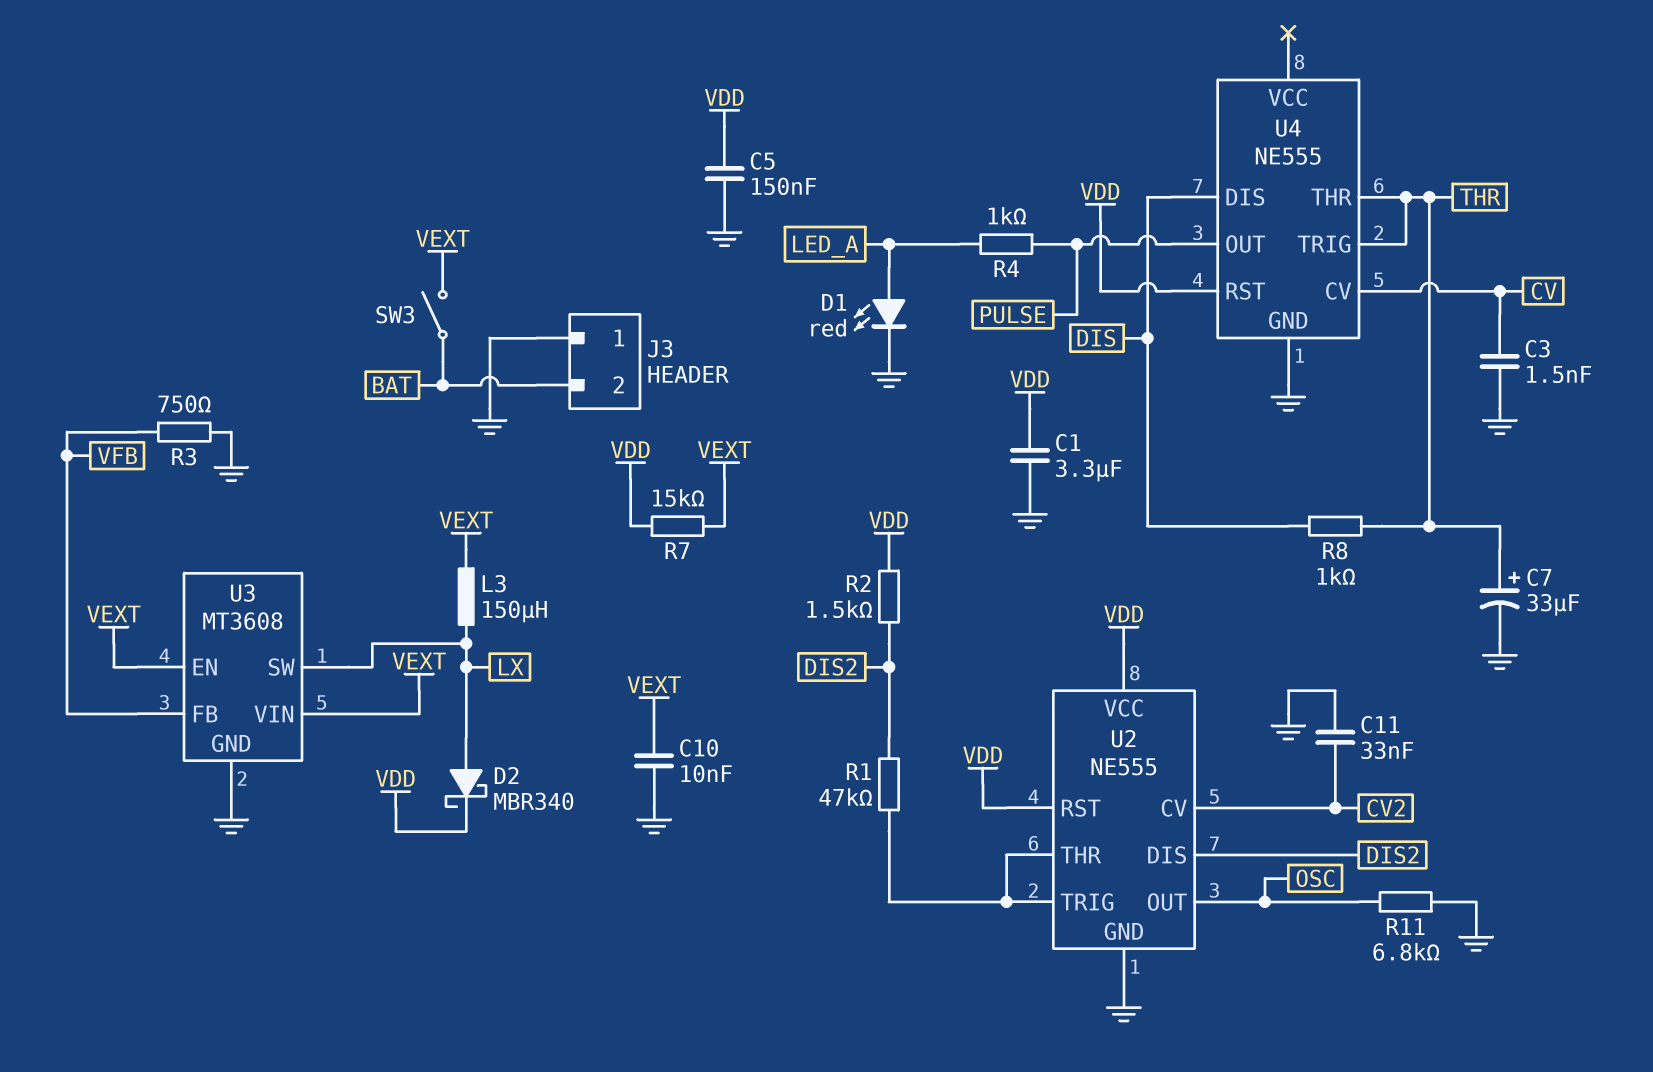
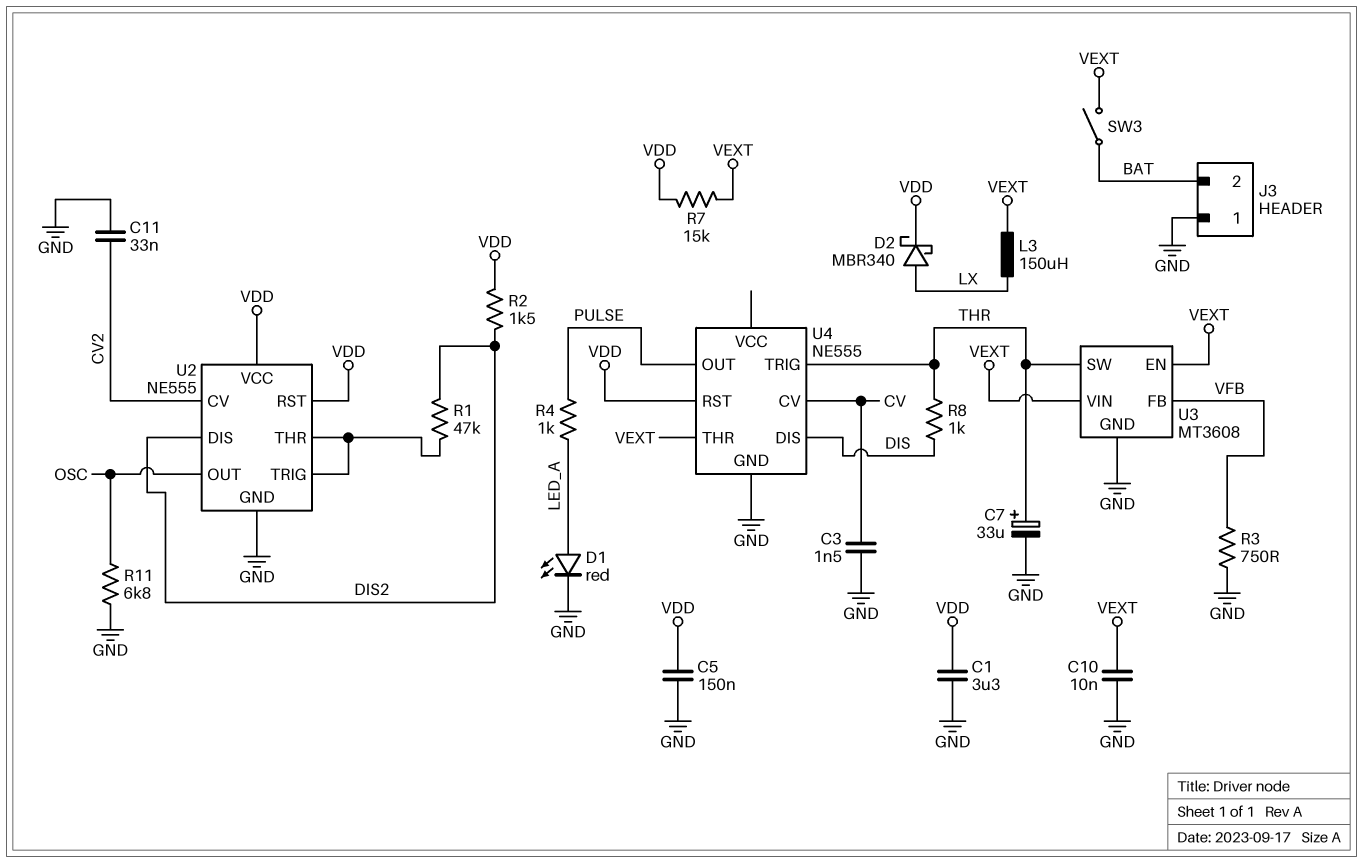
U3 pin SW: LX -> THR
U4 pin THR: THR -> VEXT

